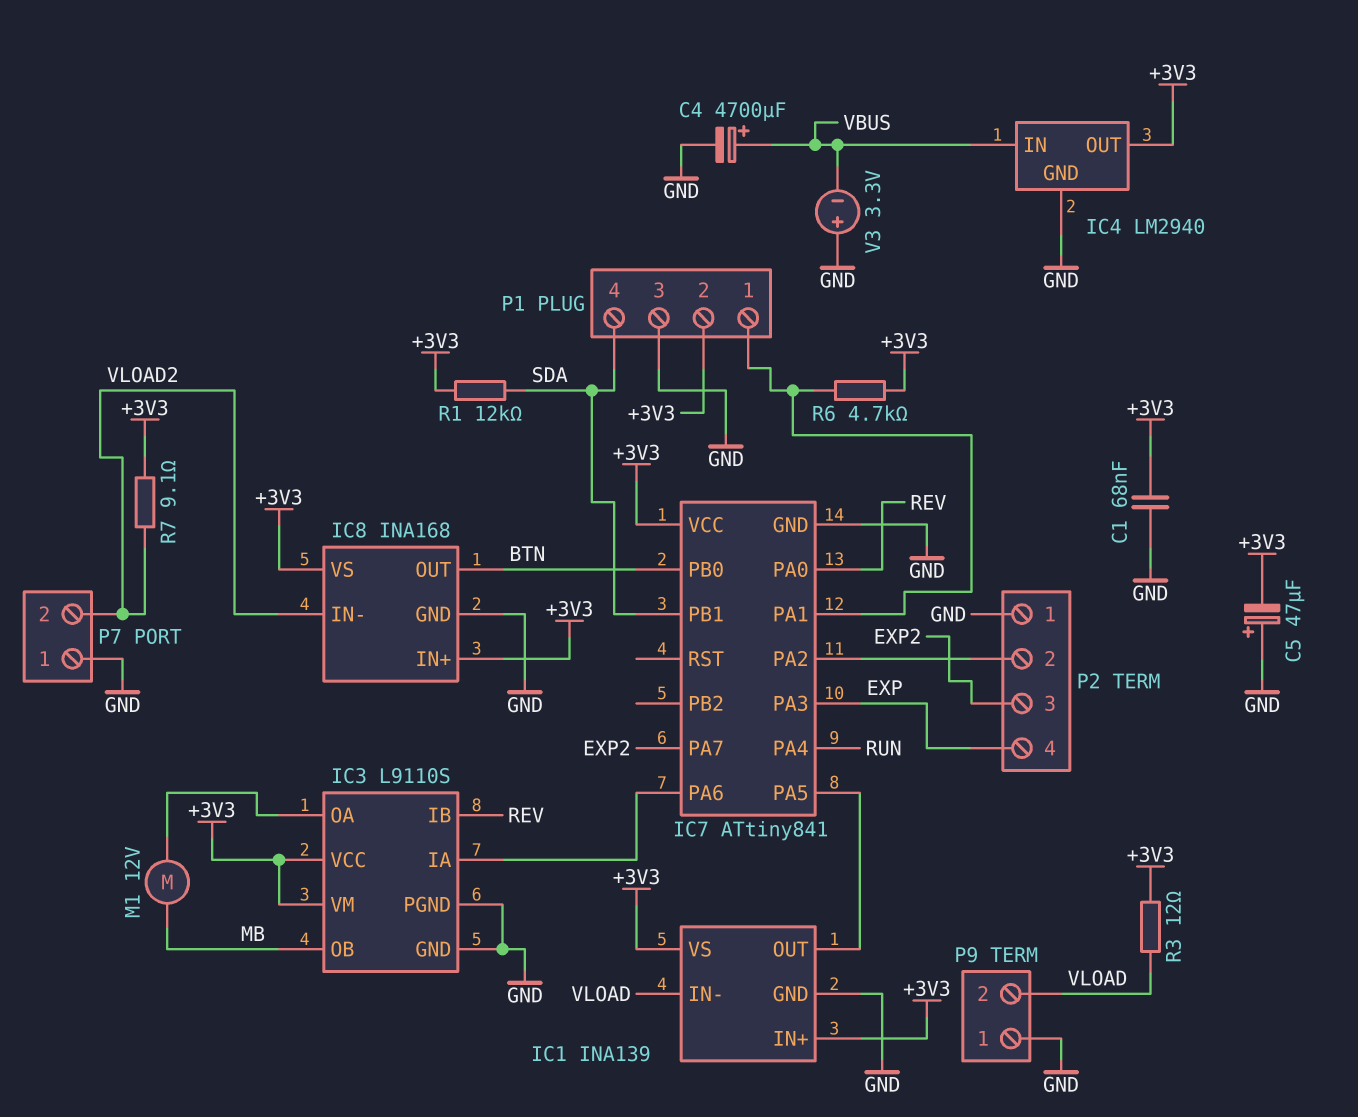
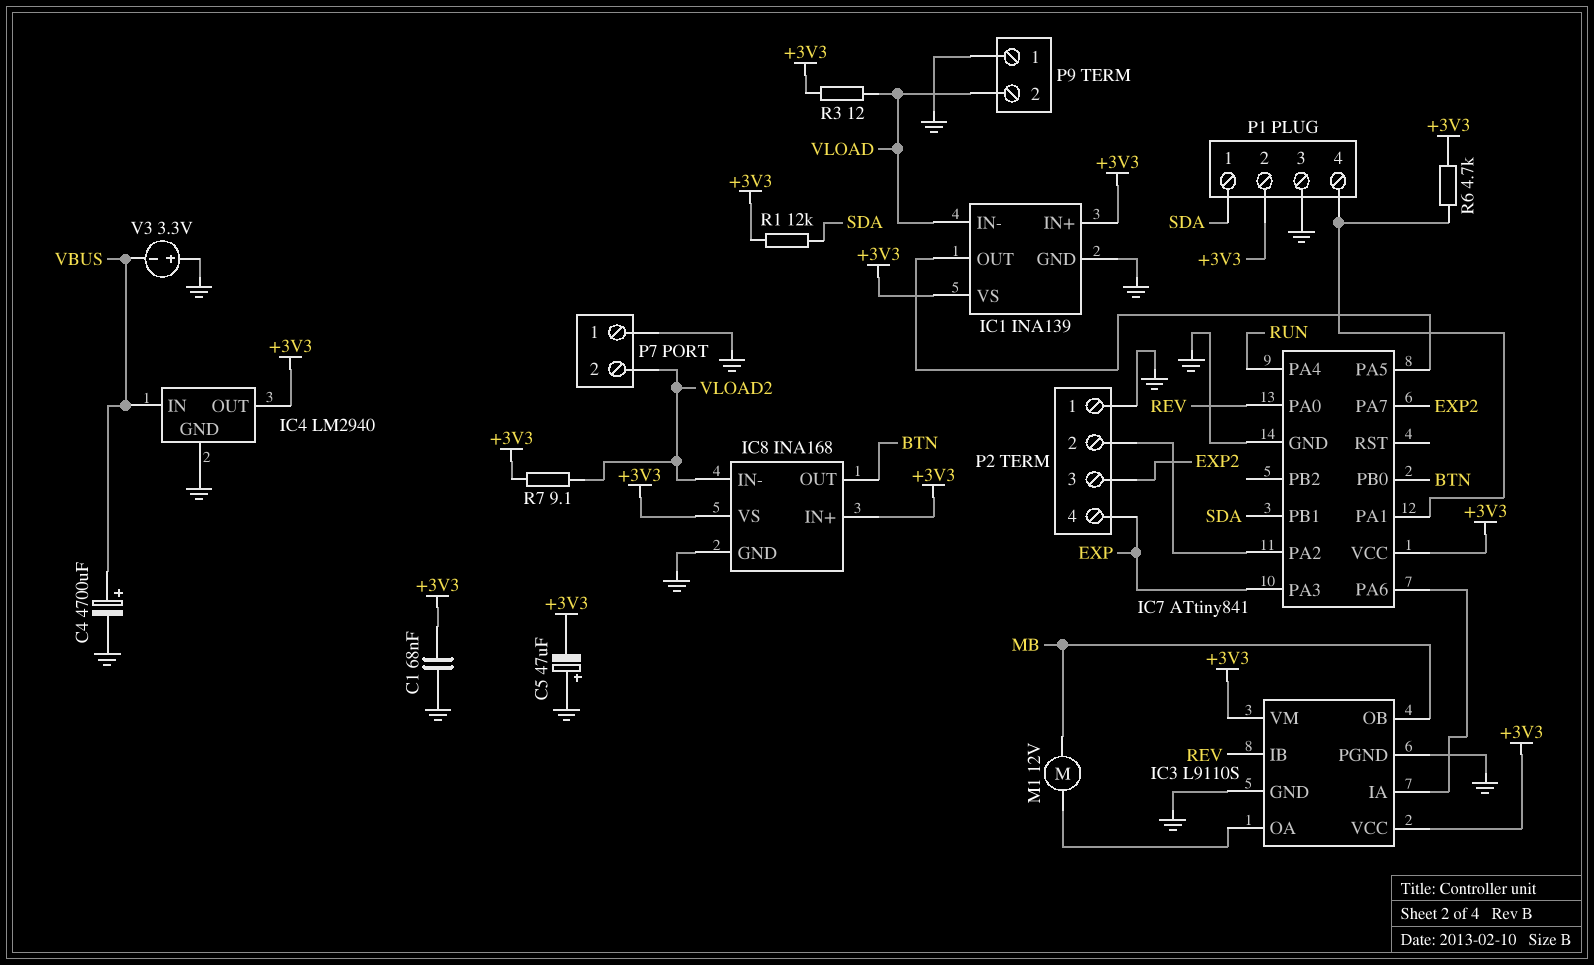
P1 pin 1: IC7/PA1 -> SDA
P1 pin 4: SDA -> IC7/PA1

